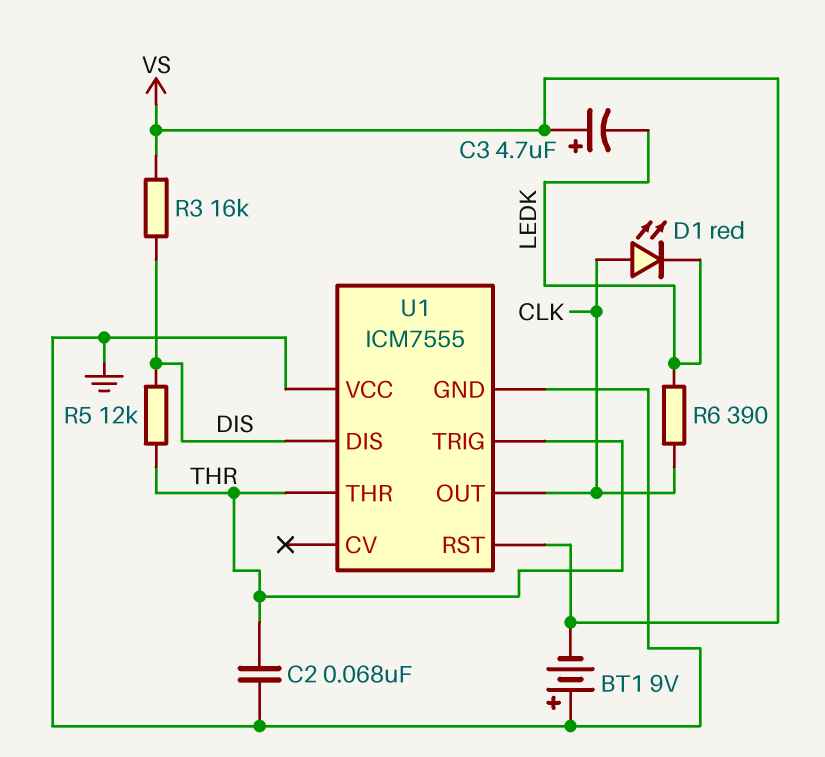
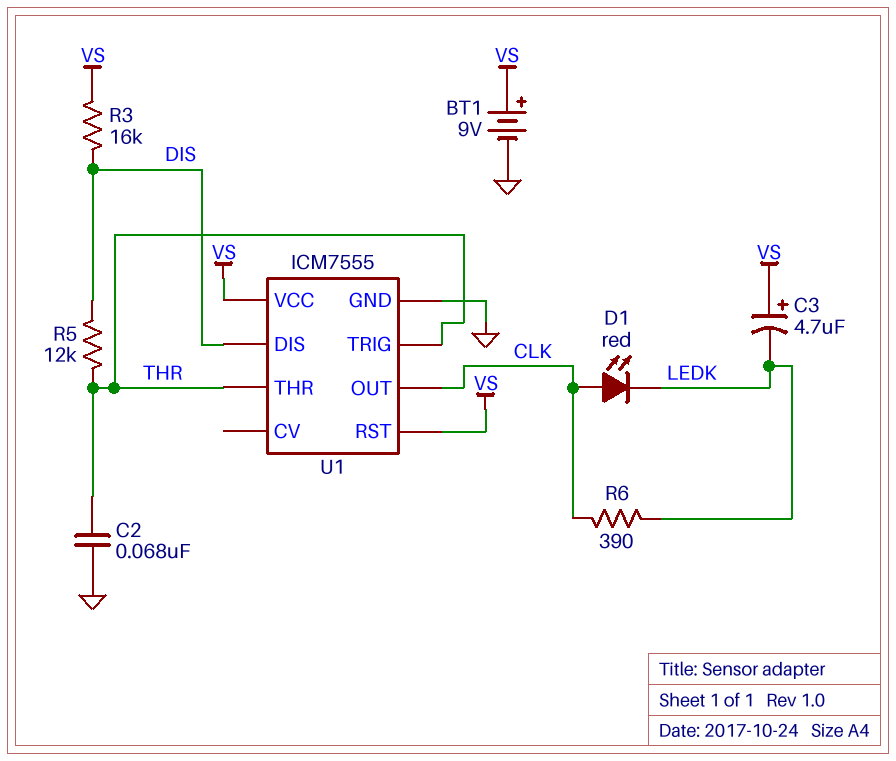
BT1: 9V (plus GND, minus VS) -> 9V (plus VS, minus GND)
U1 pin VCC: GND -> VS

